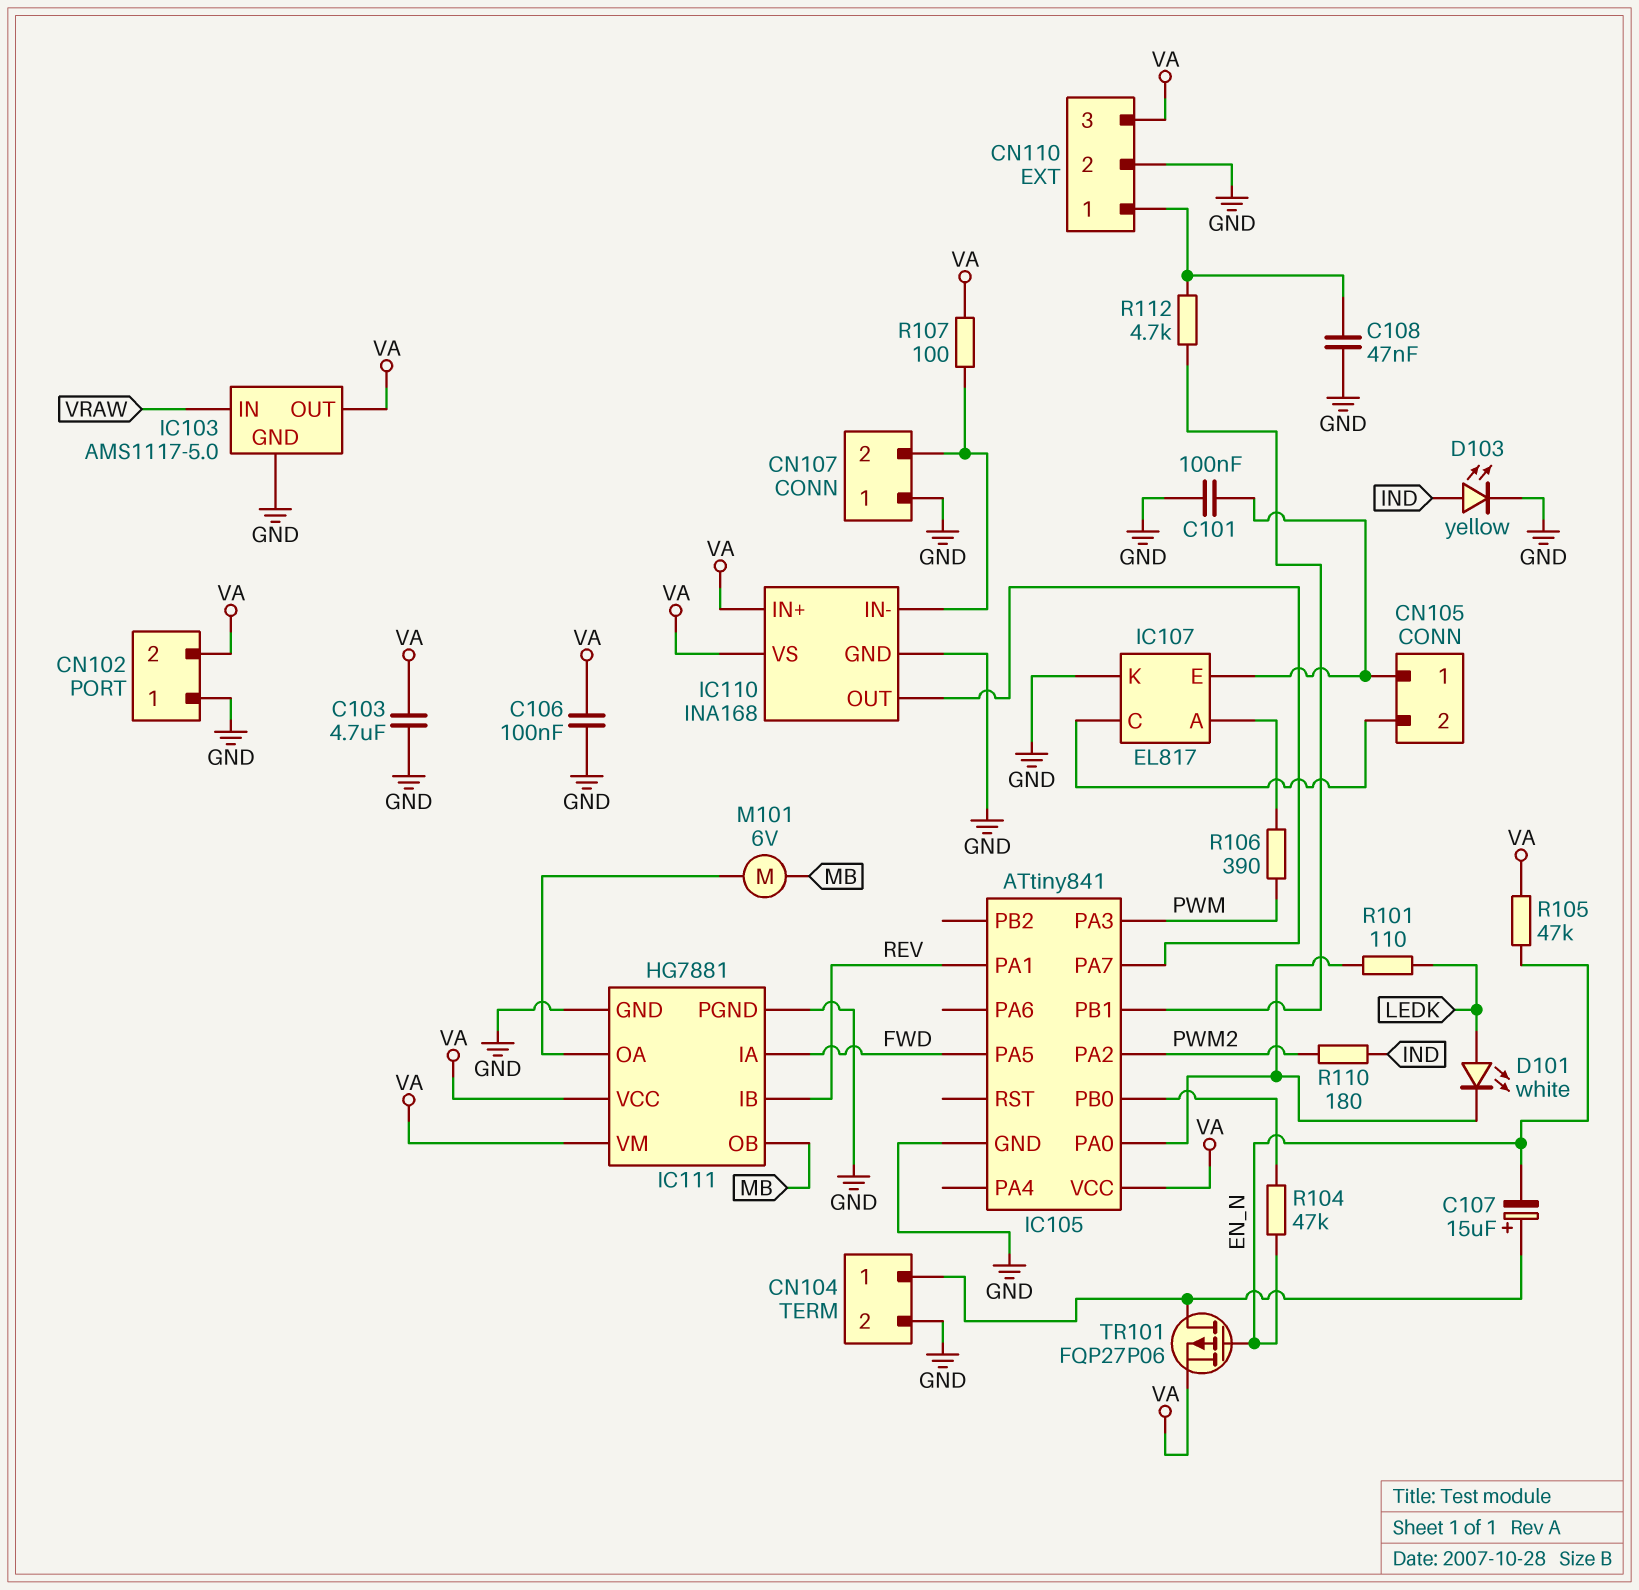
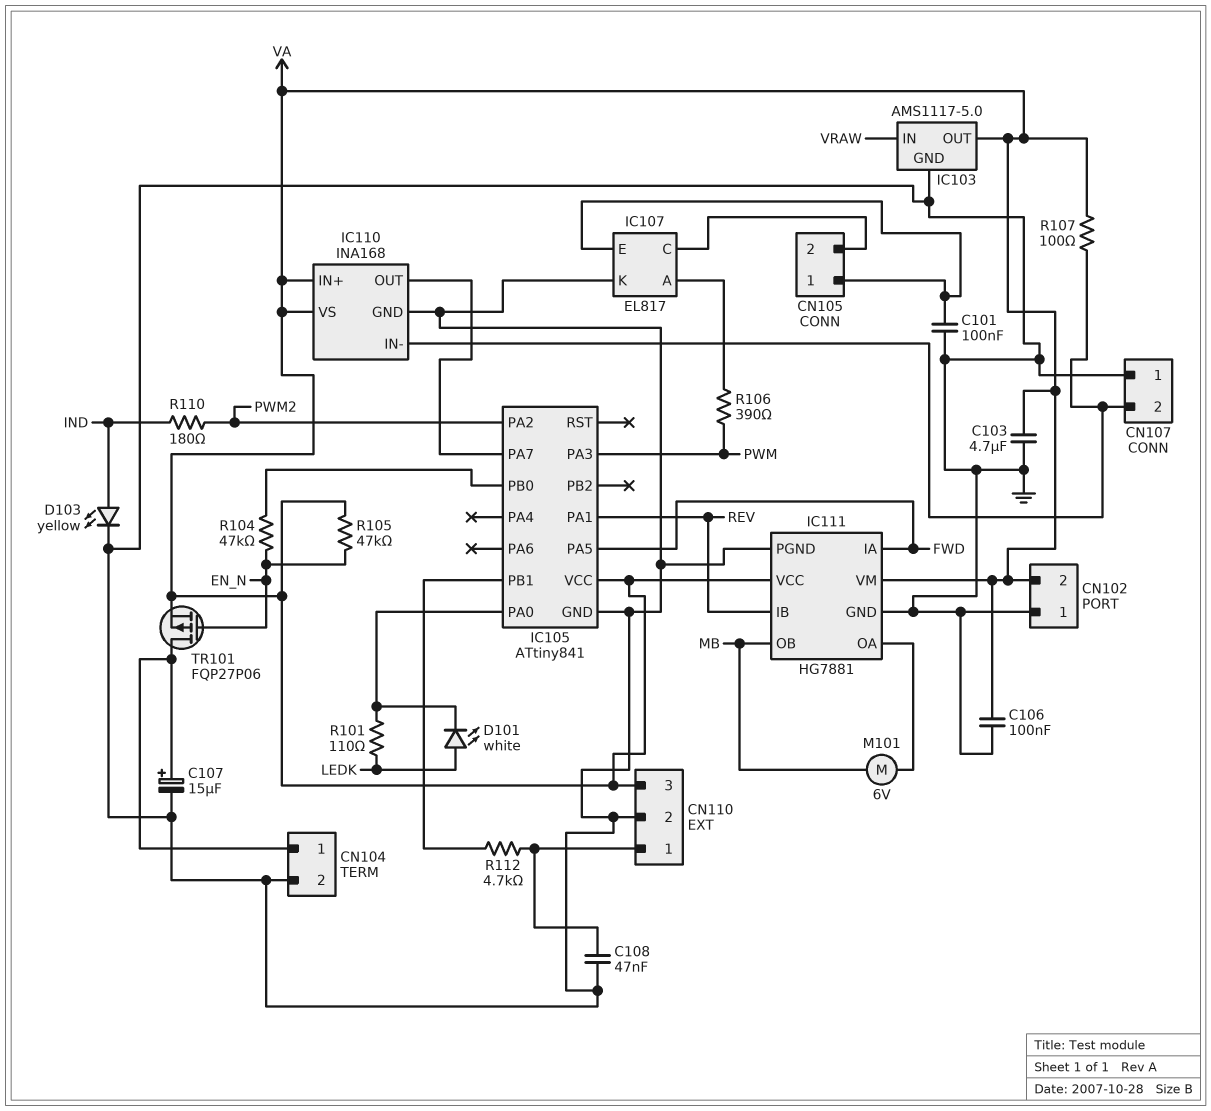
C107: 15uF (plus CN104/1, minus EN_N) -> 15uF (plus CN104/1, minus GND)

